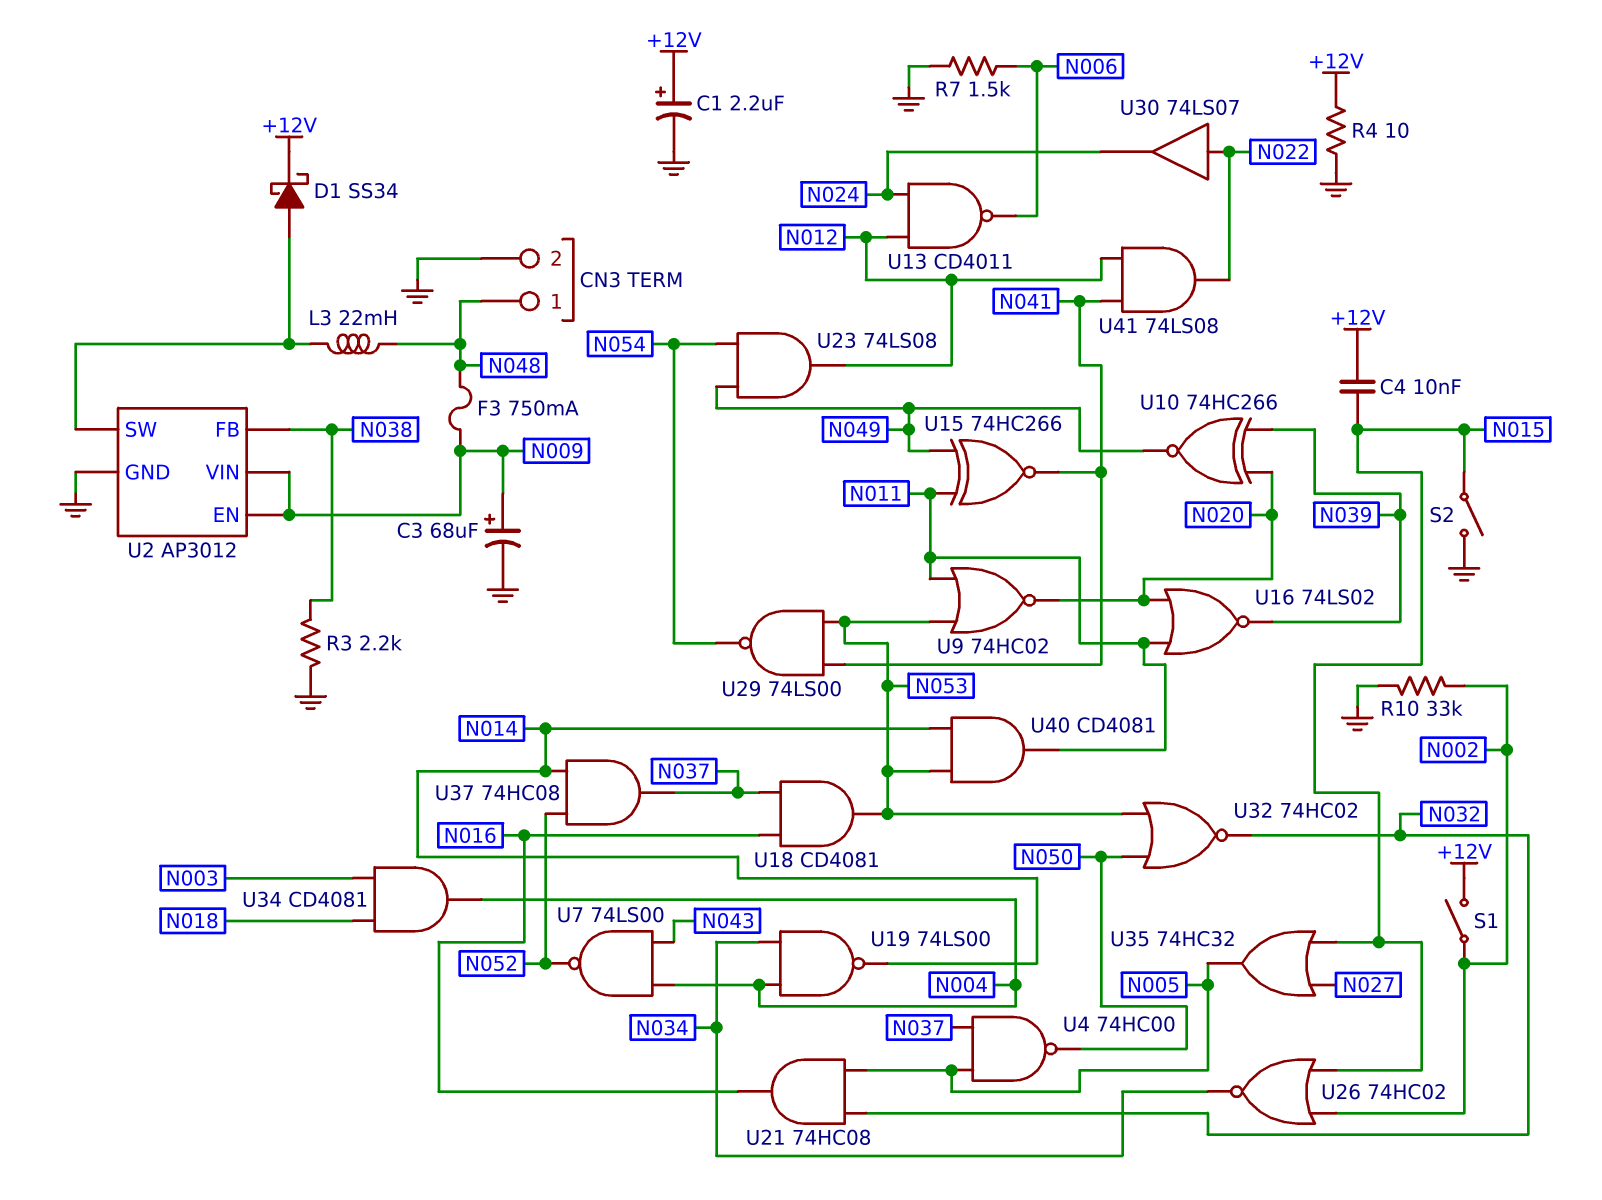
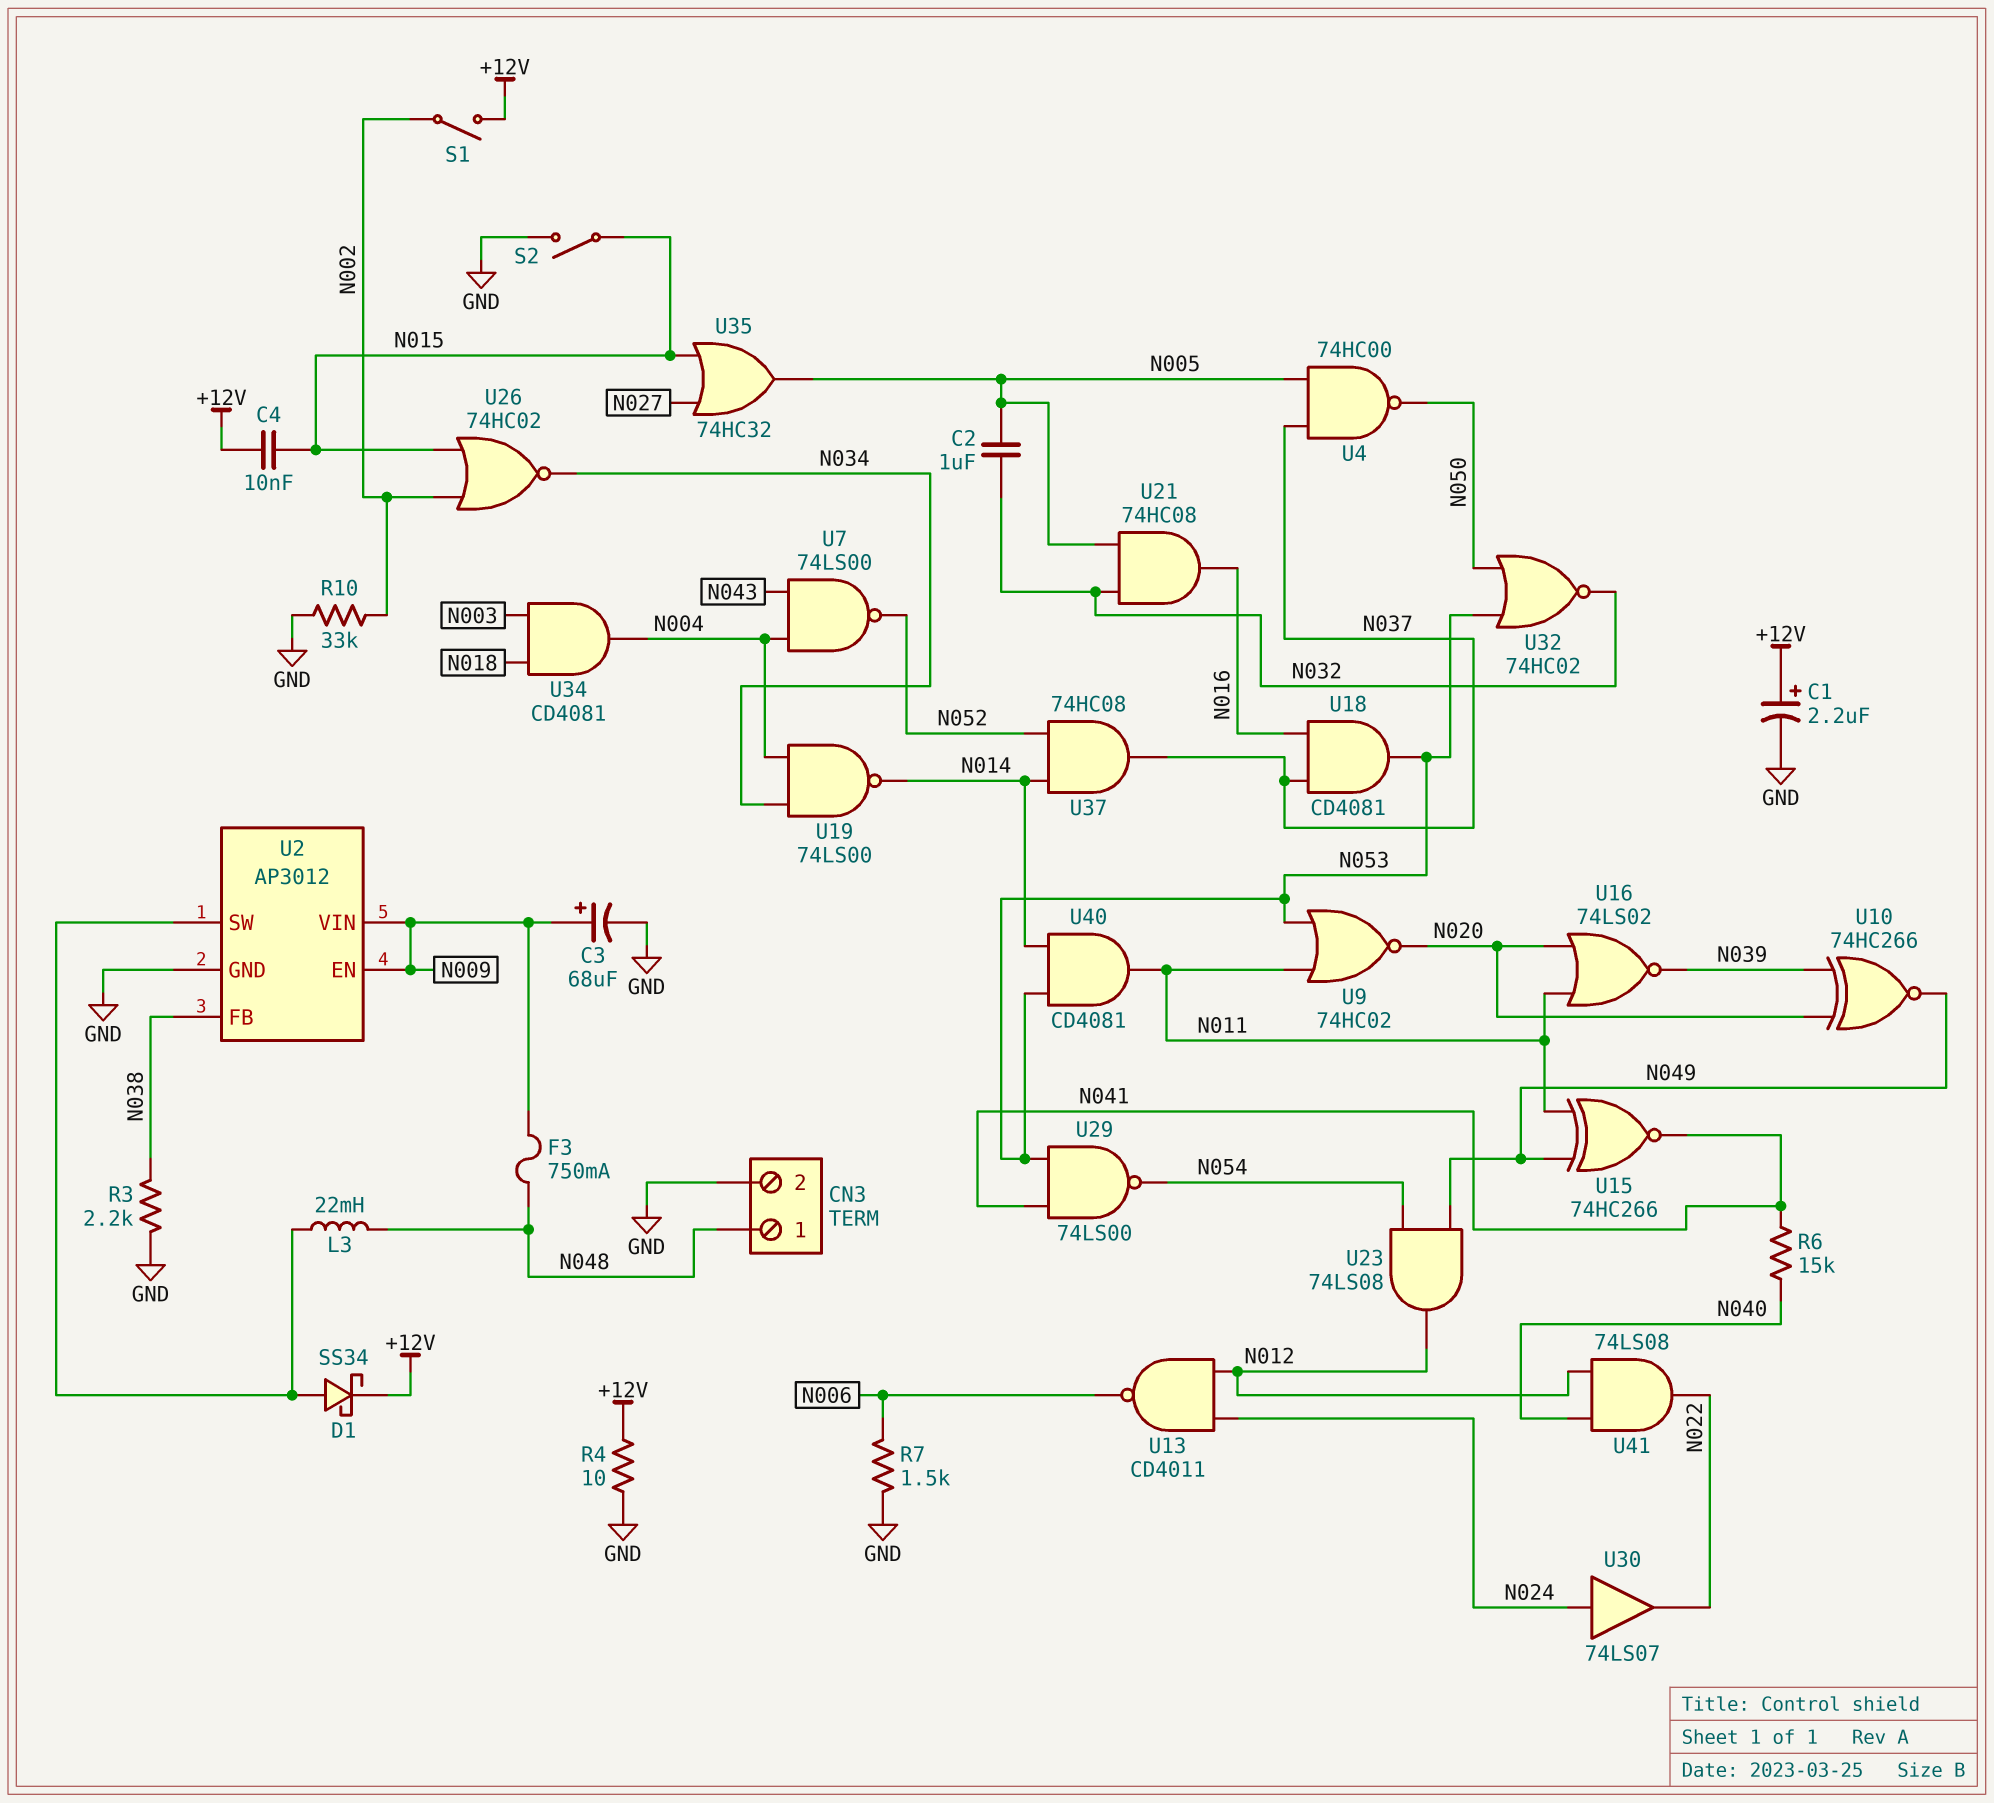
C2: none -> 1uF (N005, N032)
R6: none -> 15k (N040, N041)
U30: buffer 74LS07 (in N022, out N024) -> buffer 74LS07 (in N024, out N022)
U41: AND 74LS08 (in N012, in N041, out N022) -> AND 74LS08 (in N012, in N040, out N022)

